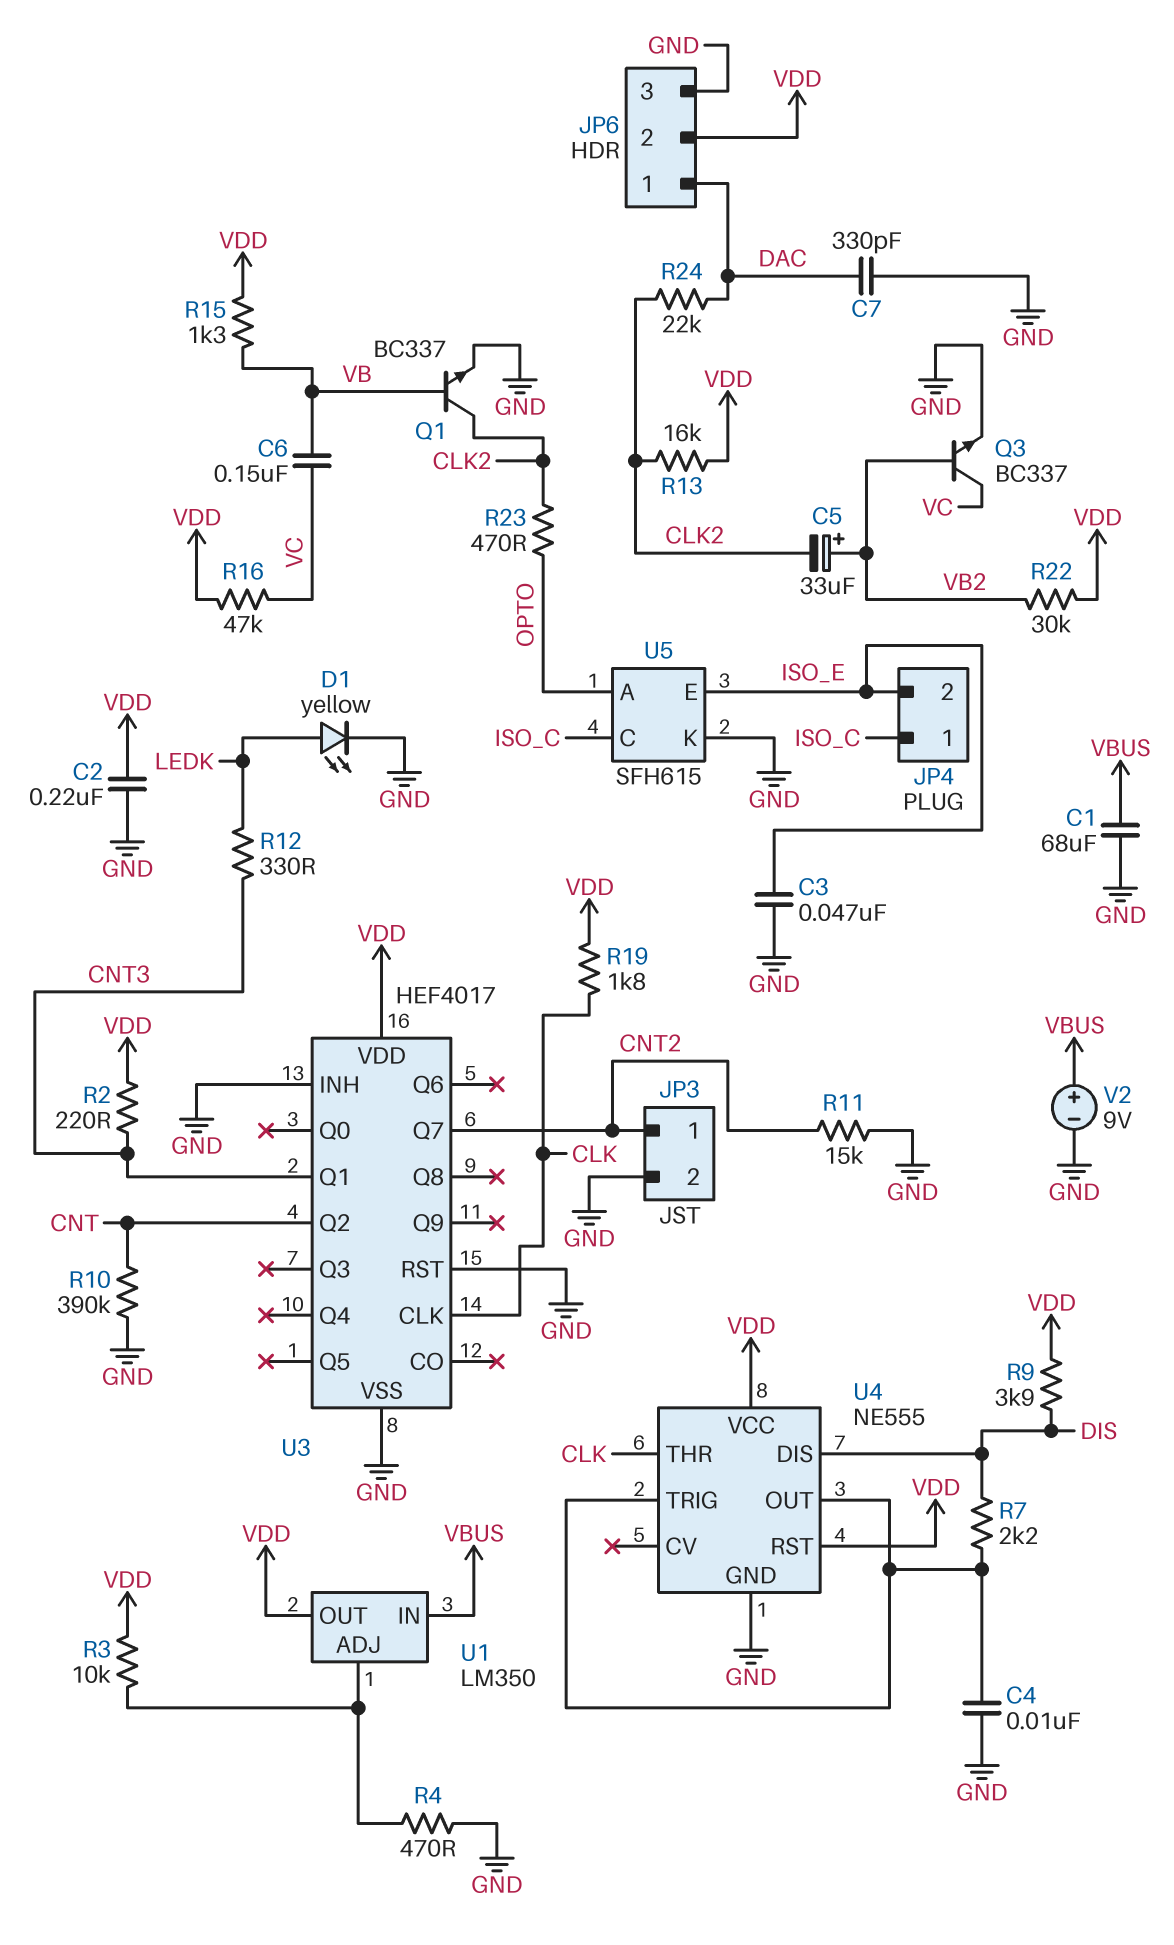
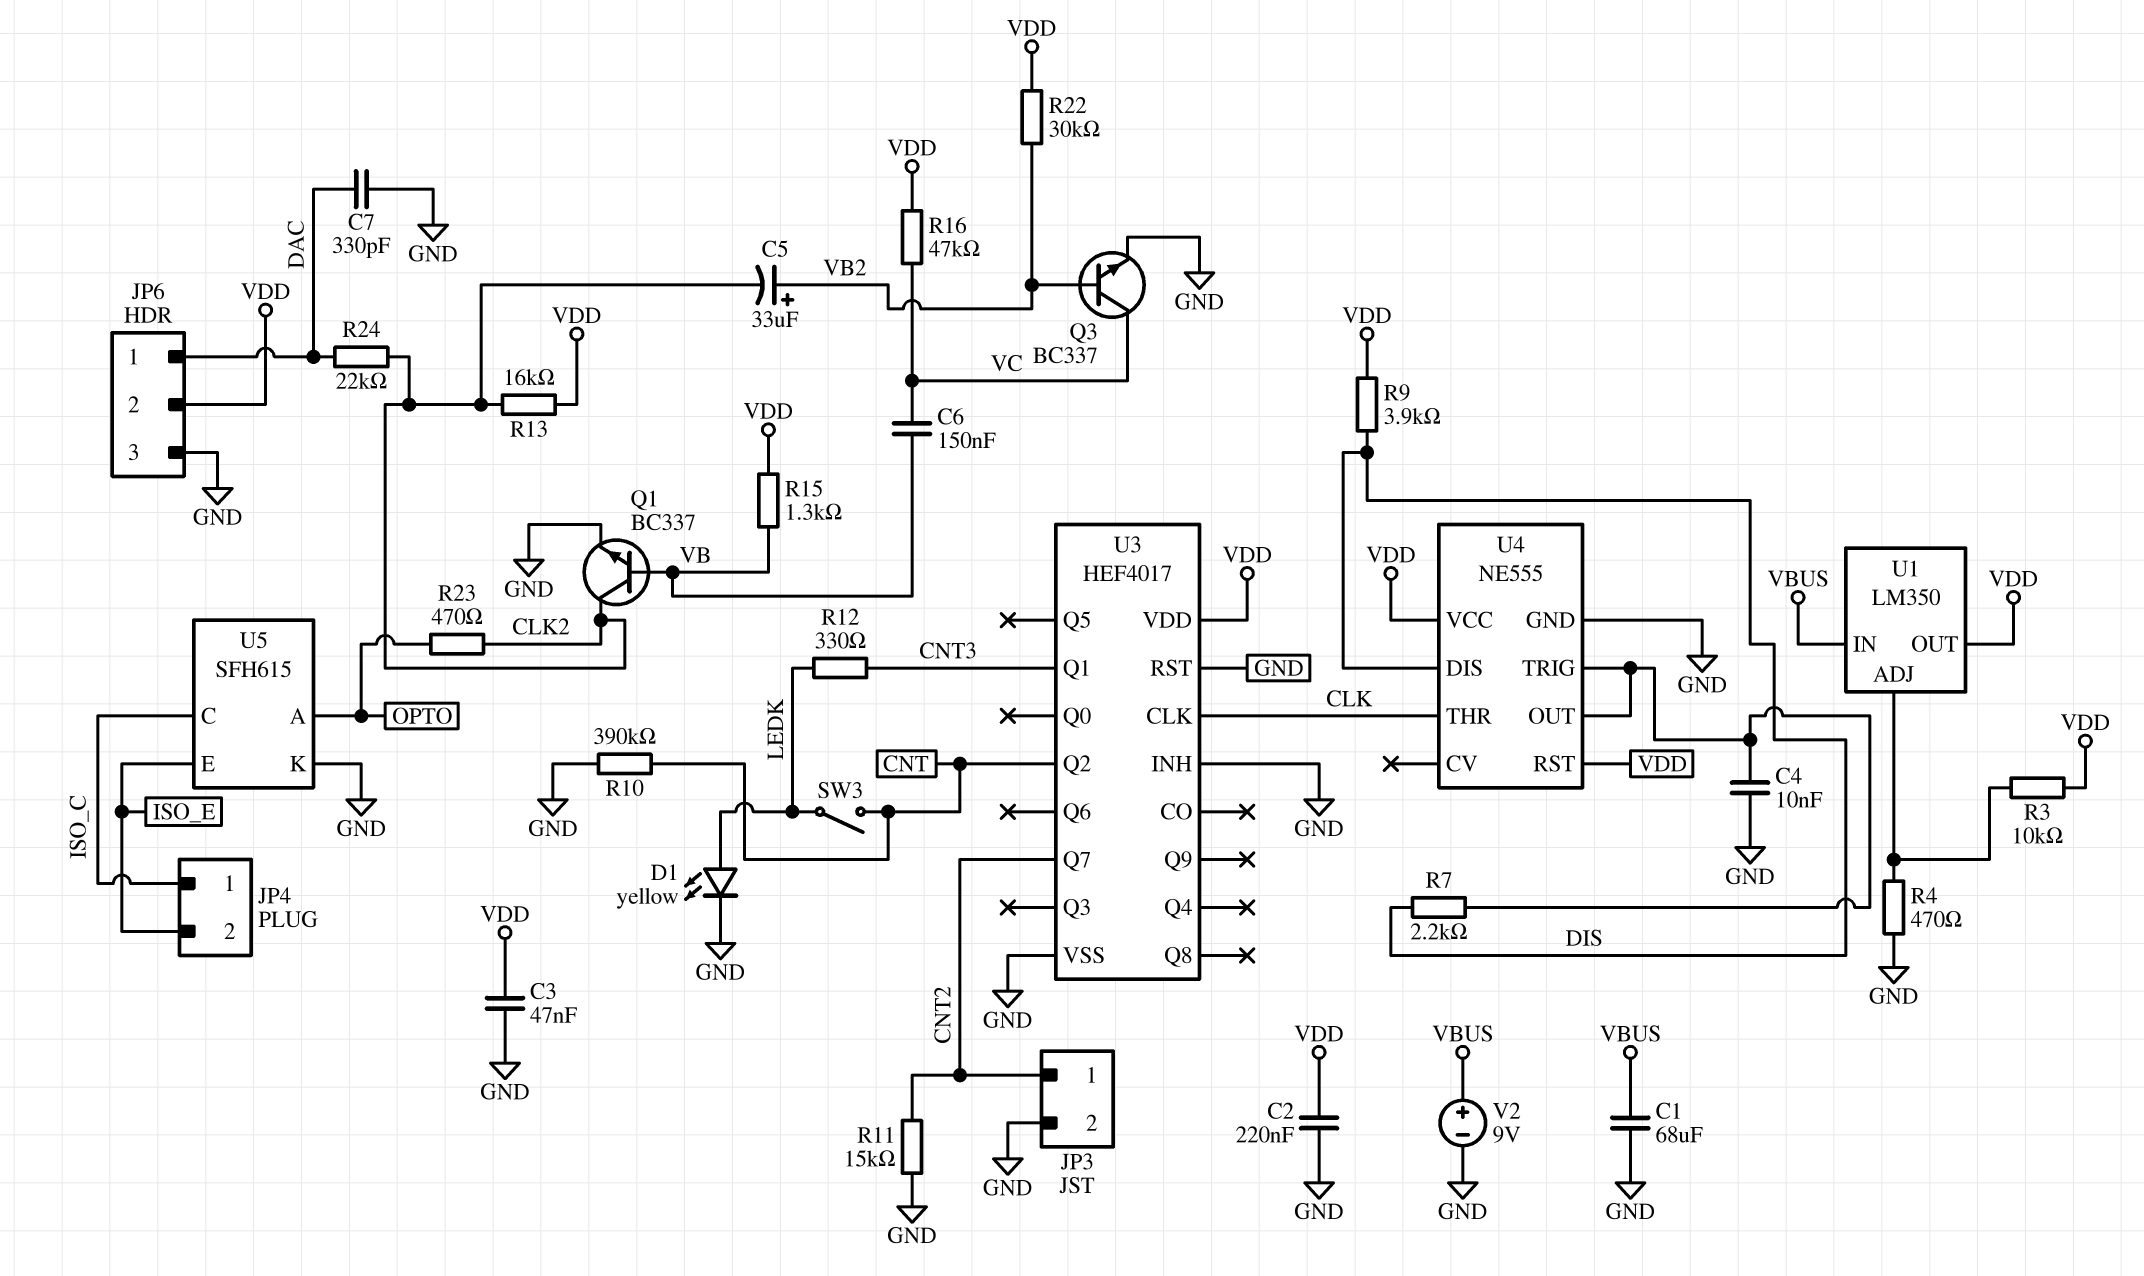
C3: 47nF (GND, ISO_E) -> 47nF (GND, VDD)
R2: 220 (CNT3, VDD) -> none
R19: 1.8k (CLK, VDD) -> none
SW3: none -> switch (CNT, LEDK)

